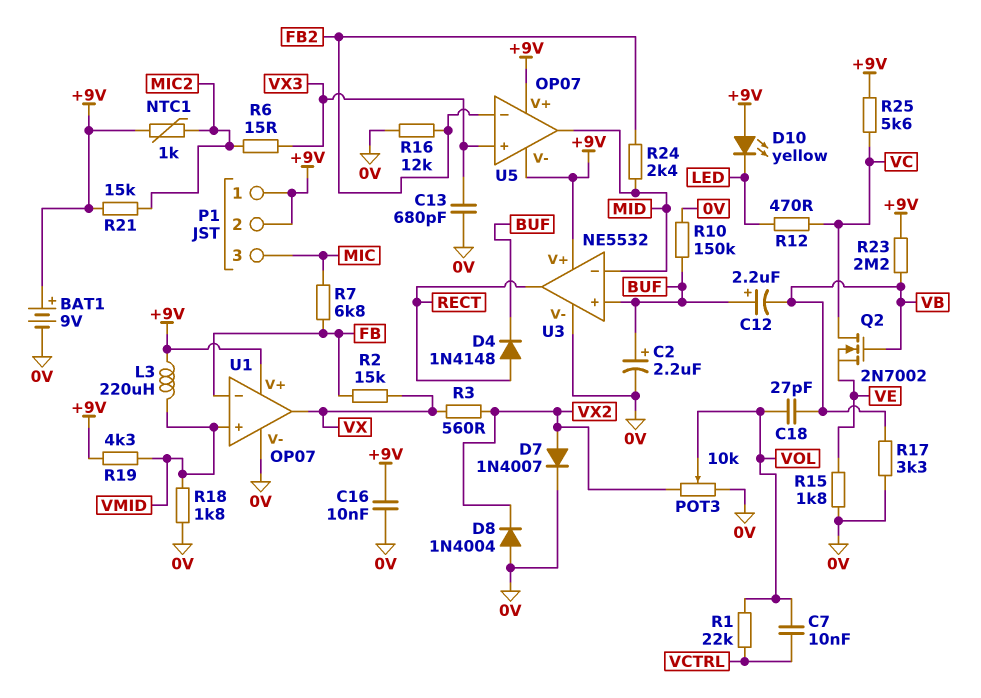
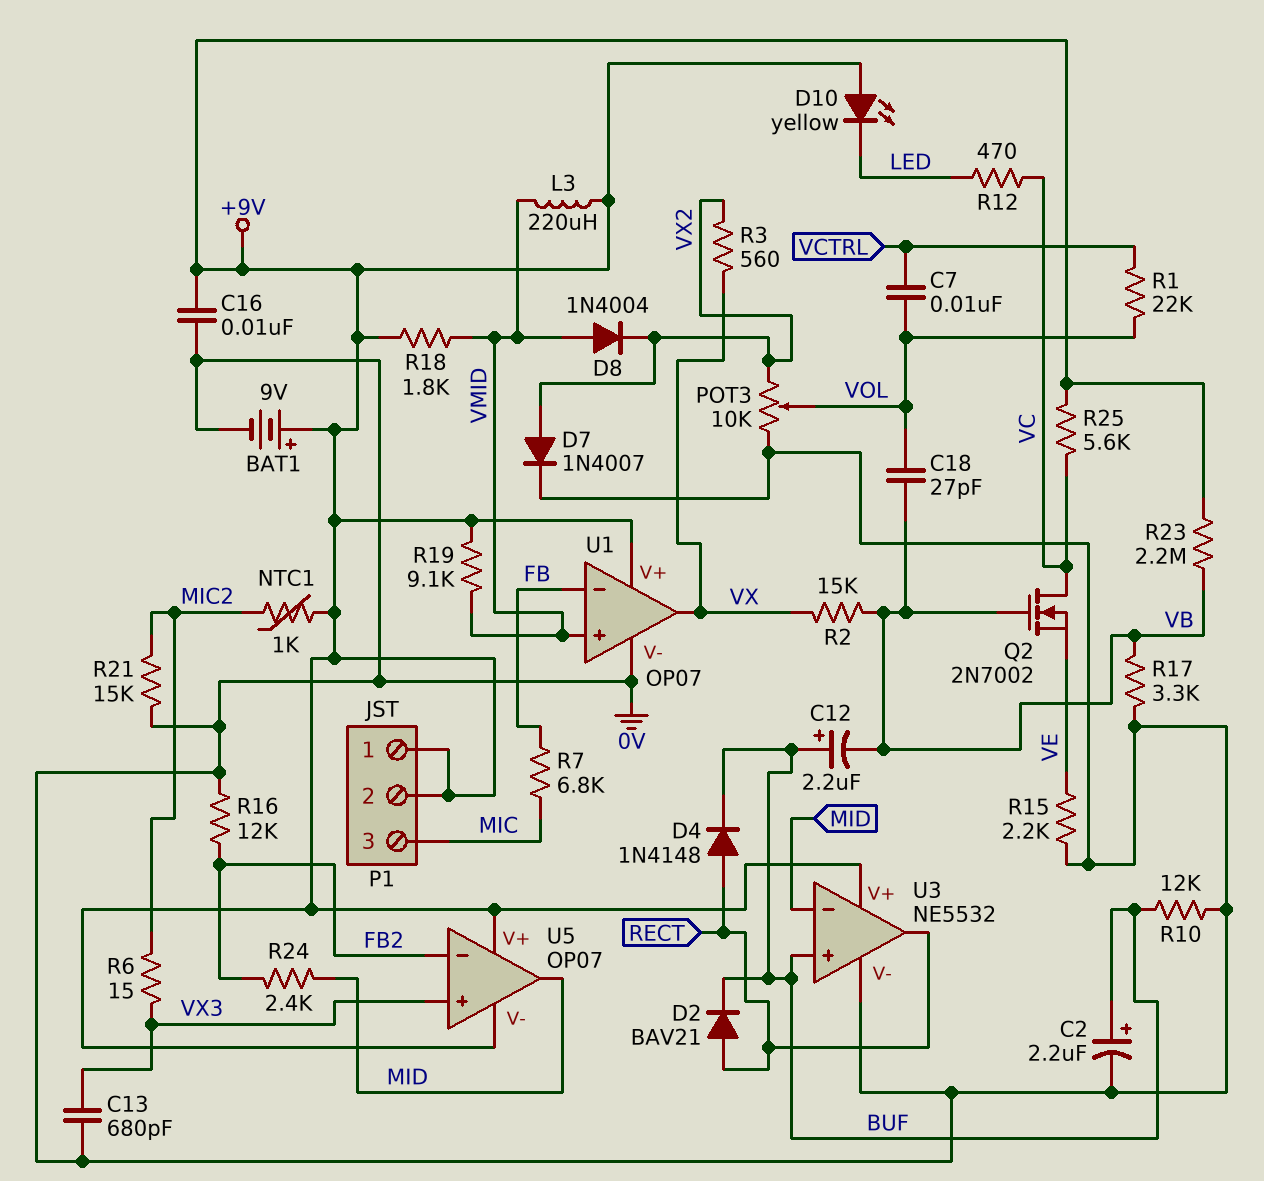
D2: none -> diode BAV21 (A RECT, K BUF)
D8: diode 1N4004 (A 0V, K VX2) -> diode 1N4004 (A VMID, K VX2)
R2: 15k (FB, VX) -> 15k (VB, VX)
R10: 150k (0V, BUF) -> 12k (0V, BUF)
R15: 1.8k (0V, VE) -> 2.2k (0V, VE)
R18: 1.8k (0V, VMID) -> 1.8k (+9V, VMID)
R19: 4.3k (+9V, VMID) -> 9.1k (+9V, VMID)
R21: 15k (+9V, MIC2) -> 15k (0V, MIC2)

